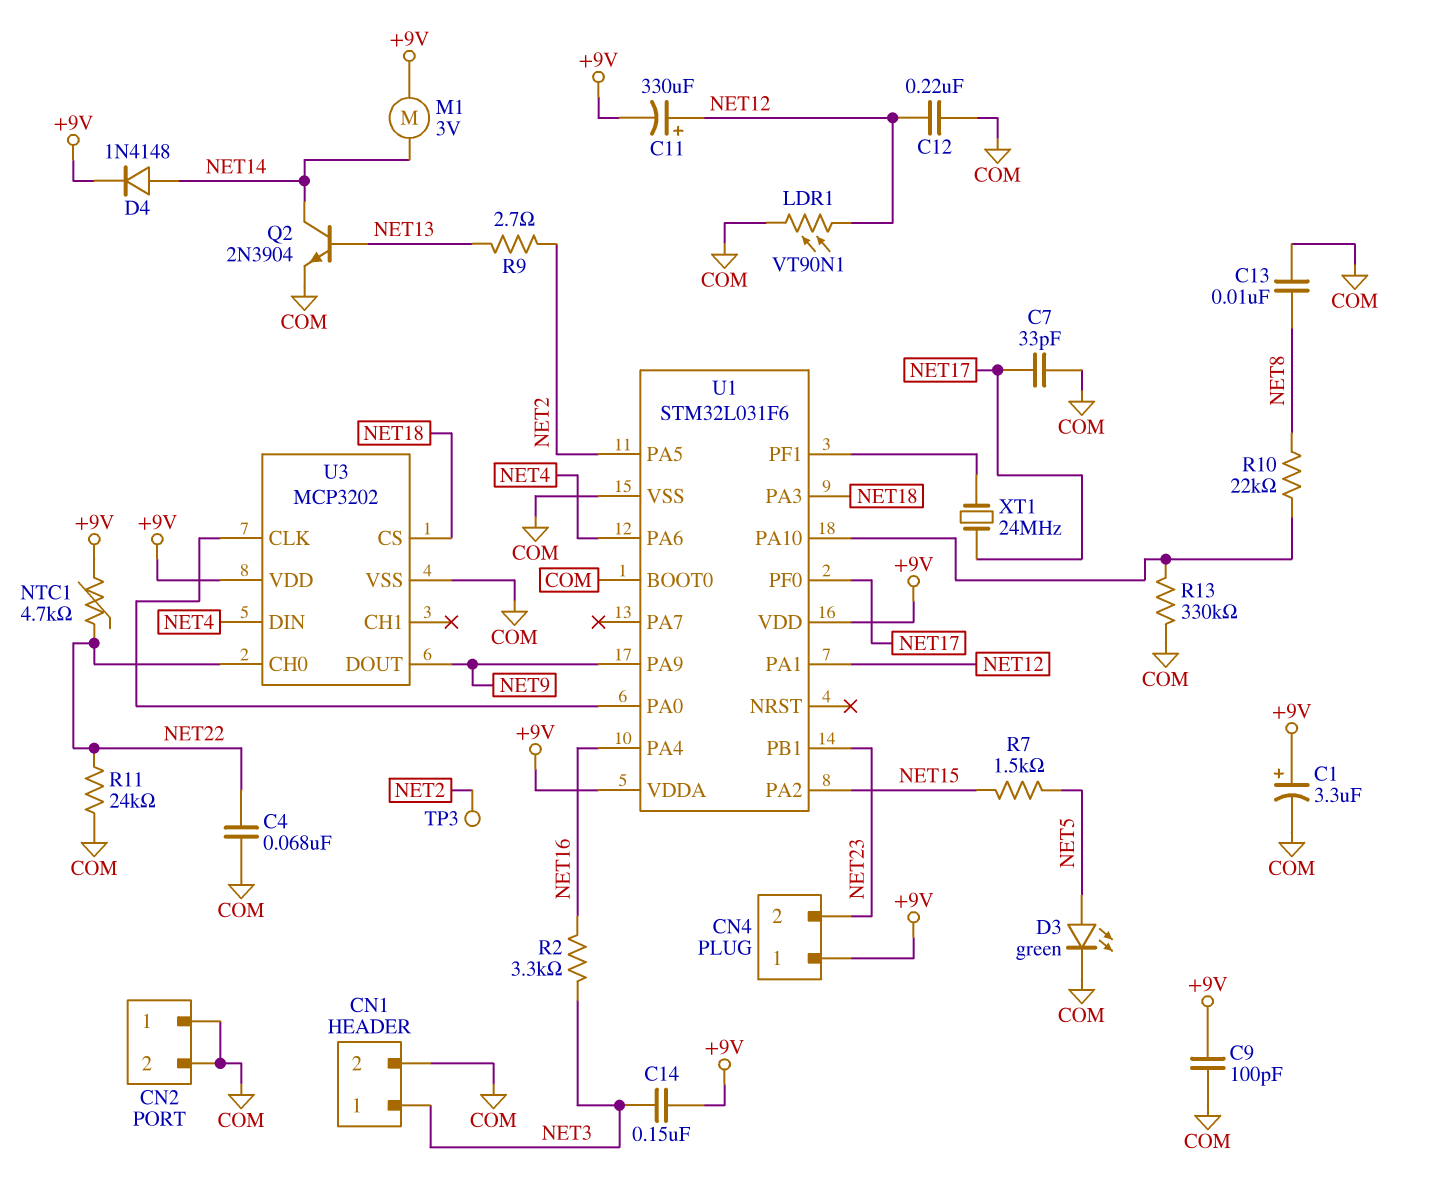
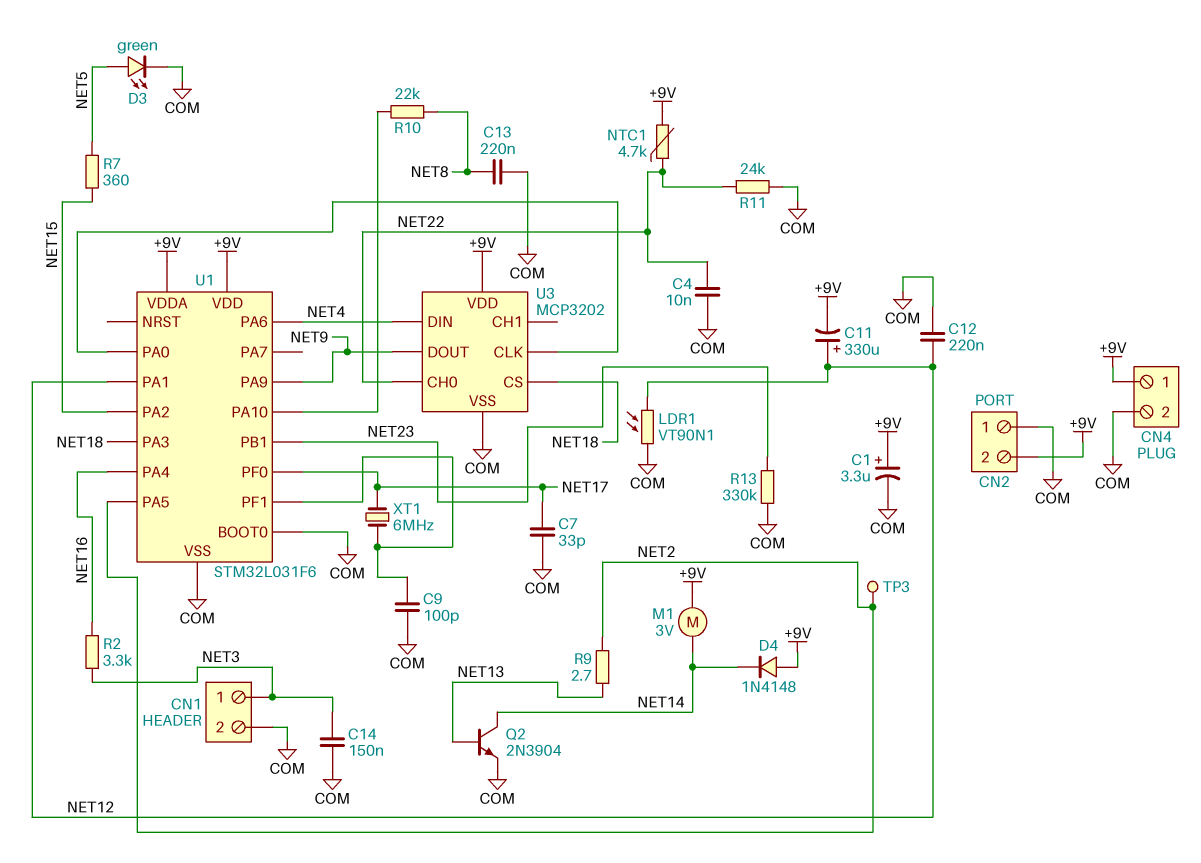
C4: 68nF (COM, NET22) -> 10nF (COM, NET22)
C9: 100pF (+9V, COM) -> 100pF (COM, U1/PF1)
C13: 10nF (COM, NET8) -> 220nF (COM, NET8)
C14: 150nF (+9V, NET3) -> 150nF (COM, NET3)
CN2 pin 2: COM -> +9V
CN4 pin 2: NET23 -> COM
D4: diode 1N4148 (A NET14, K +9V) -> diode 1N4148 (A +9V, K NET14)
R7: 1.5k (NET5, NET15) -> 360 (NET5, NET15)
R13: 330k (COM, U1/PA10) -> 330k (COM, NET23)
XT1: 24MHz (NET17, U1/PF1) -> 6MHz (NET17, U1/PF1)

